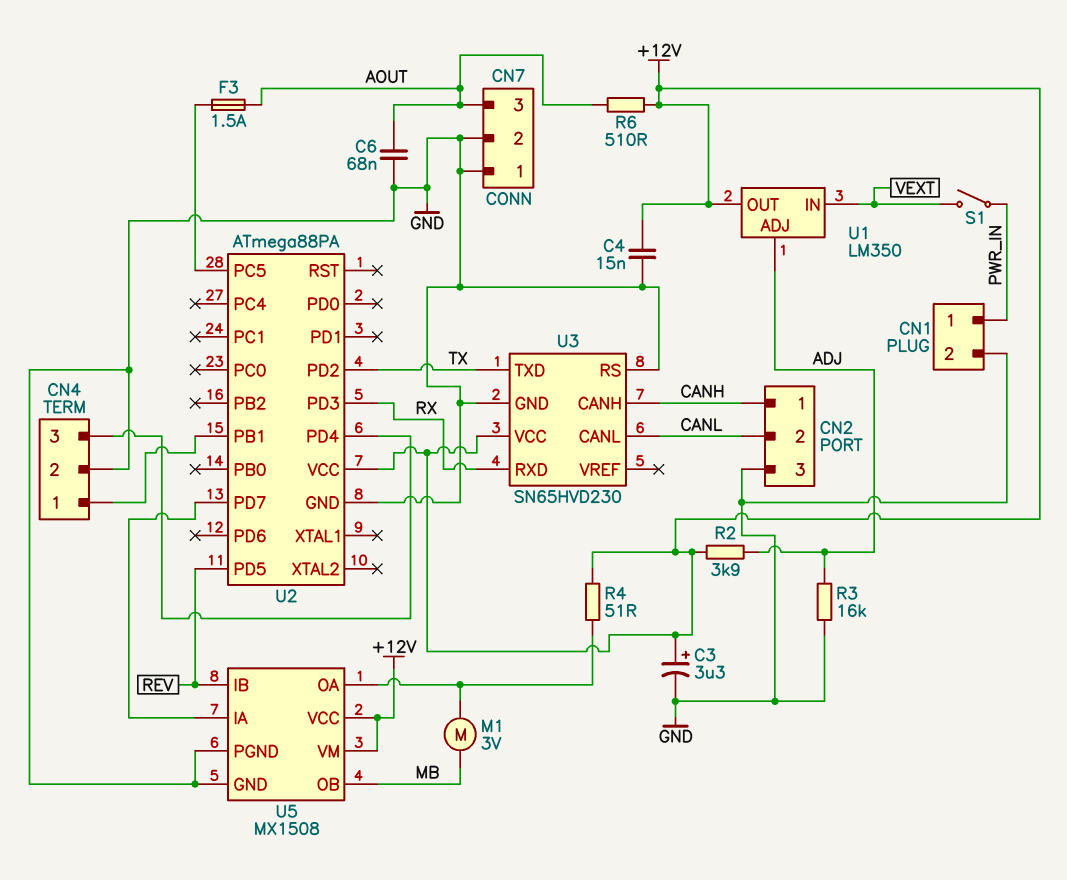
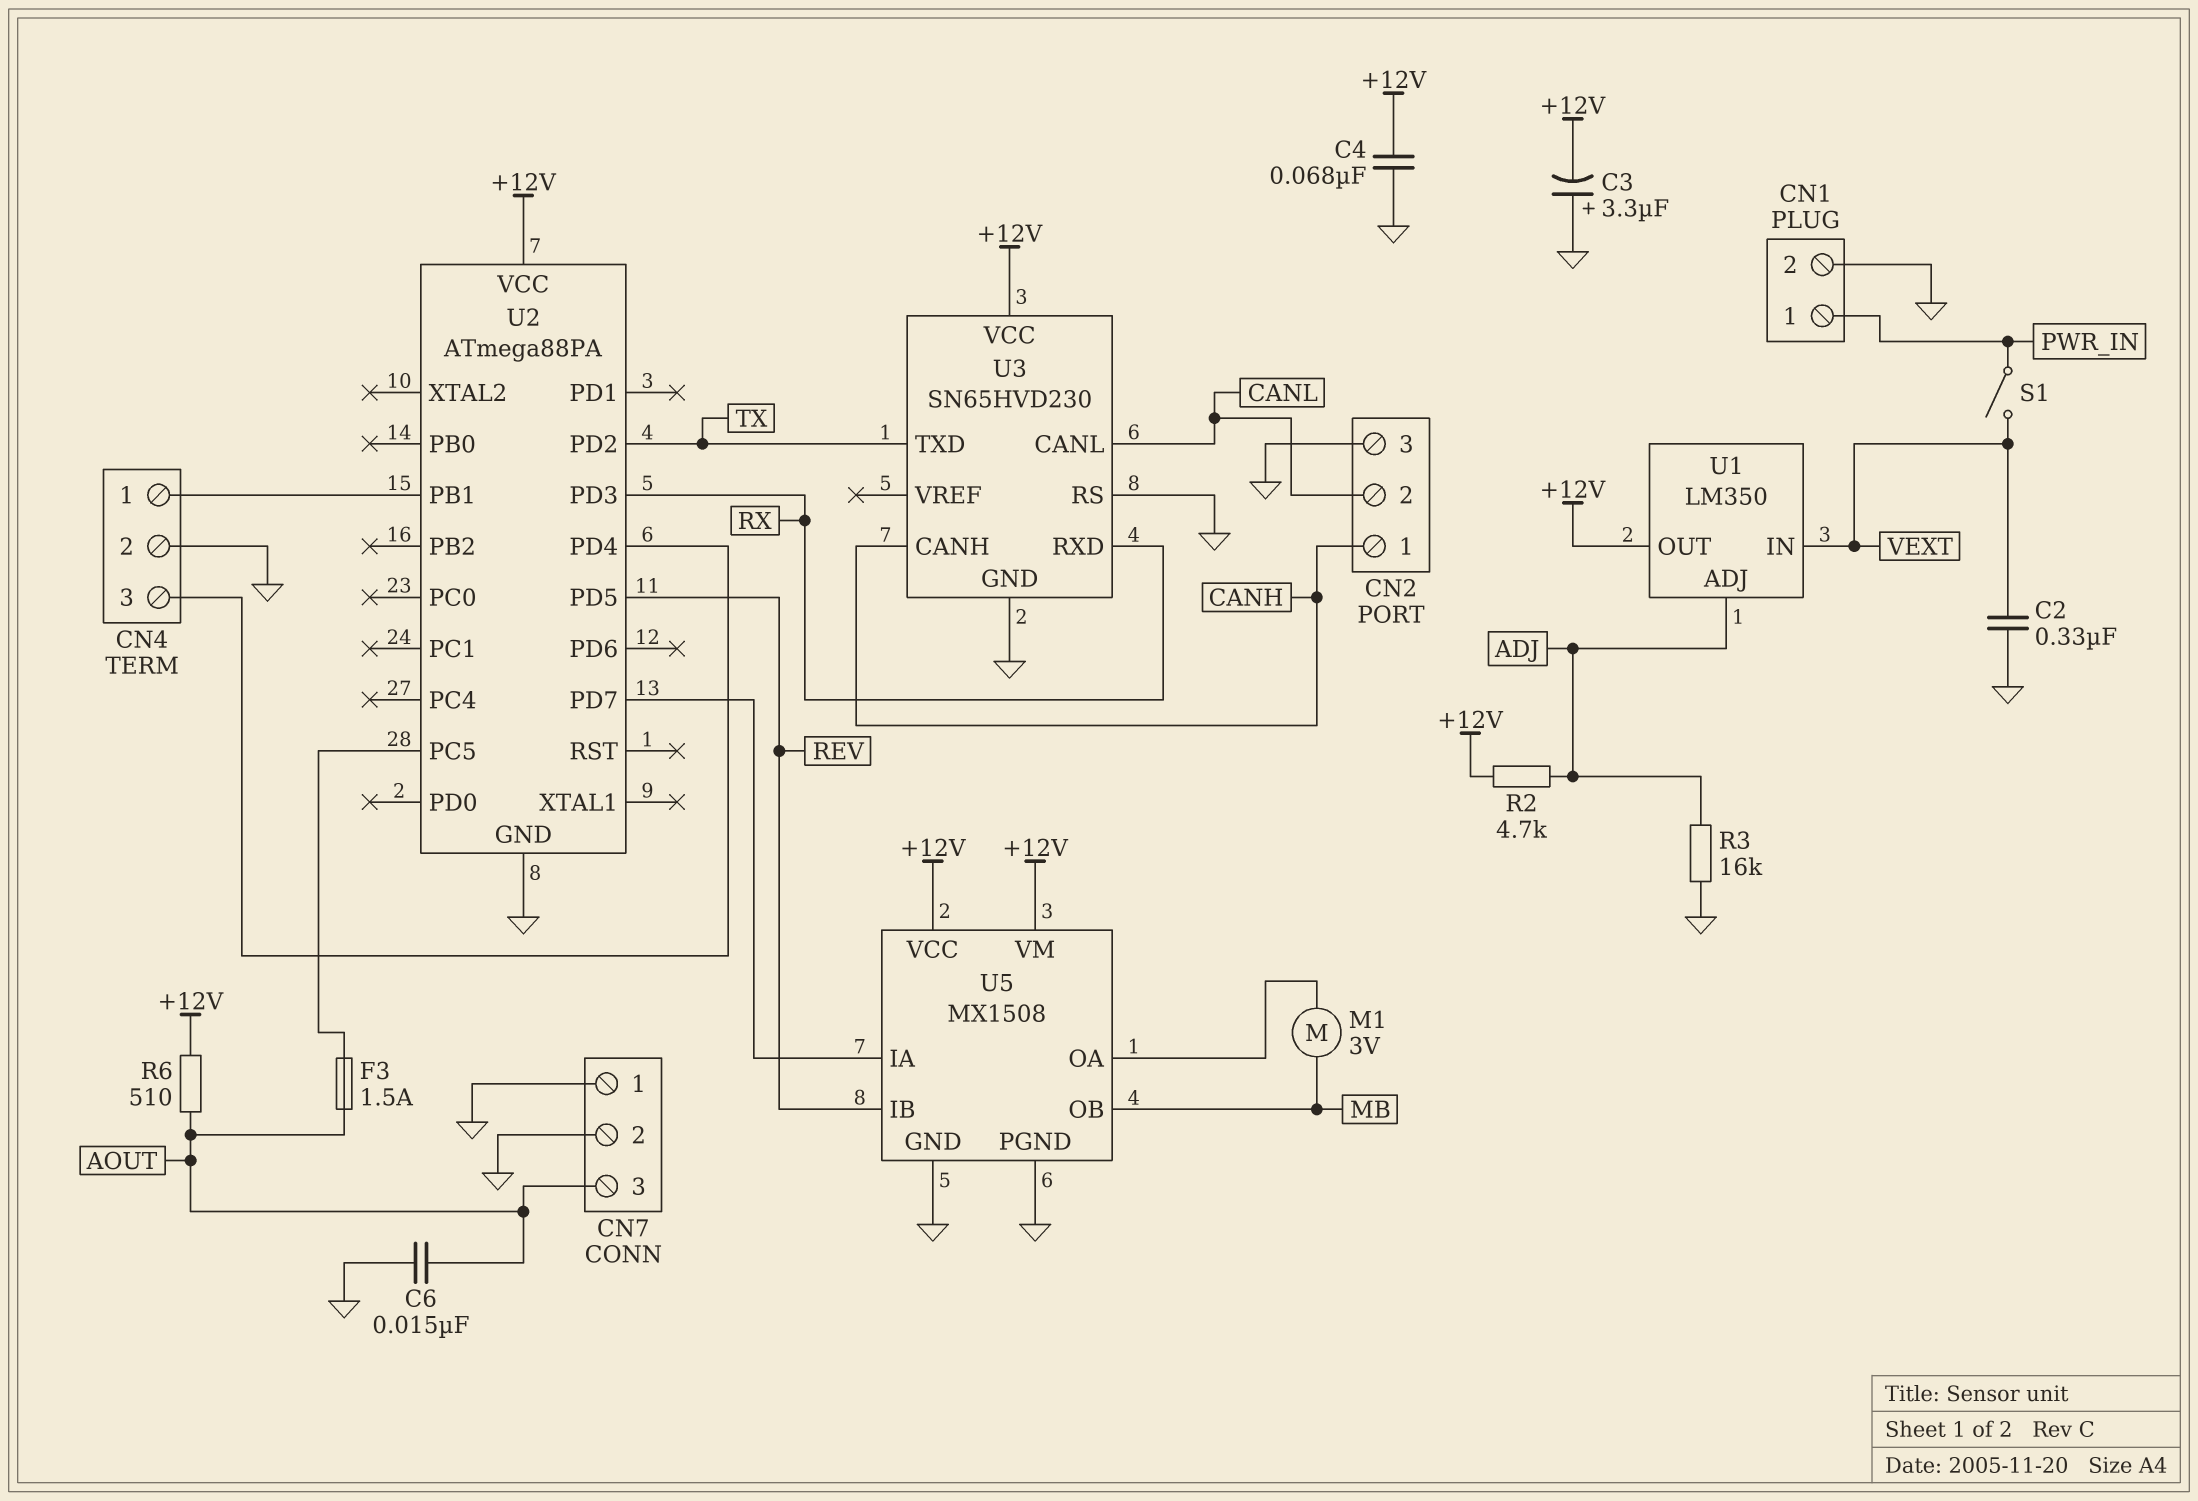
C2: none -> 330nF (GND, VEXT)
C3: 3.3uF (plus +12V, minus GND) -> 3.3uF (plus GND, minus +12V)
C4: 15nF (+12V, GND) -> 68nF (+12V, GND)
C6: 68nF (AOUT, GND) -> 15nF (AOUT, GND)
R2: 3.9k (+12V, ADJ) -> 4.7k (+12V, ADJ)
R4: 51 (+12V, U5/OA) -> none

